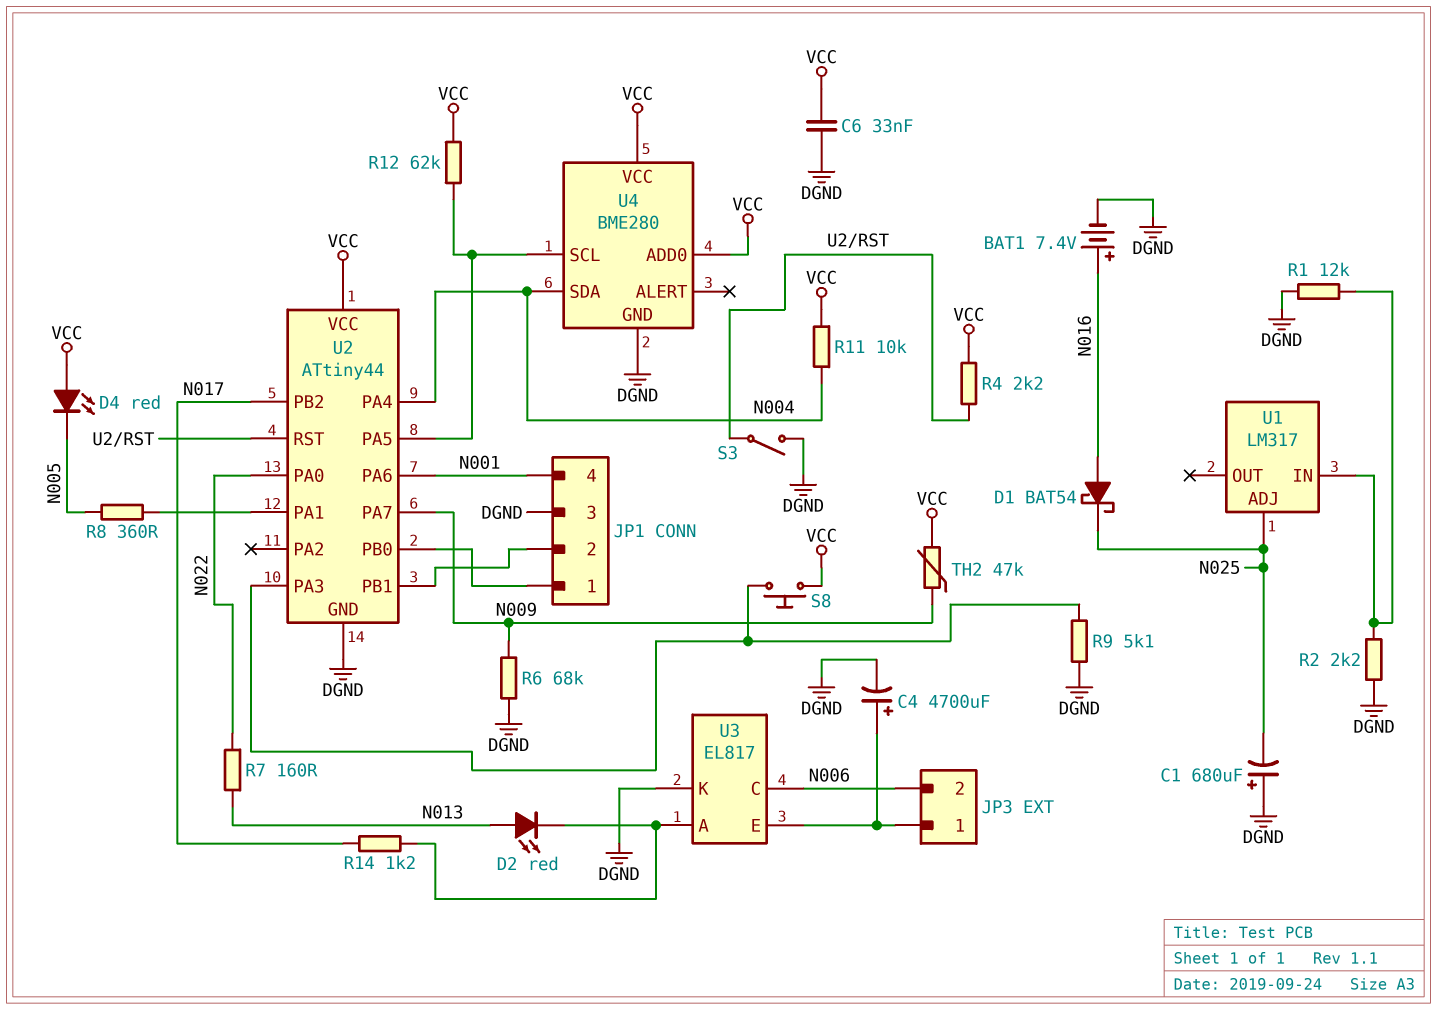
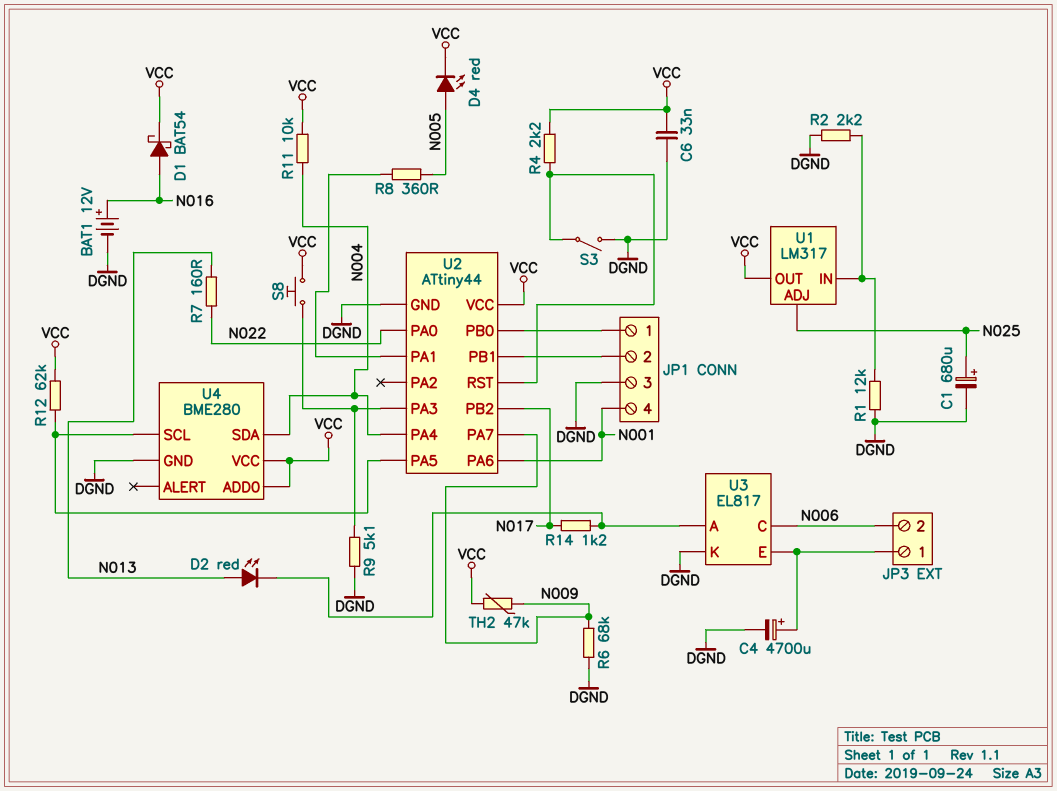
BAT1: 7.4V (plus N016, minus DGND) -> 12V (plus N016, minus DGND)
C1: 680uF (plus DGND, minus N025) -> 680uF (plus N025, minus DGND)
D1: schottky BAT54 (A N016, K N025) -> schottky BAT54 (A N016, K VCC)
D4: LED red (A VCC, K N005) -> LED red (A N005, K VCC)
U1 pin OUT: none -> VCC

